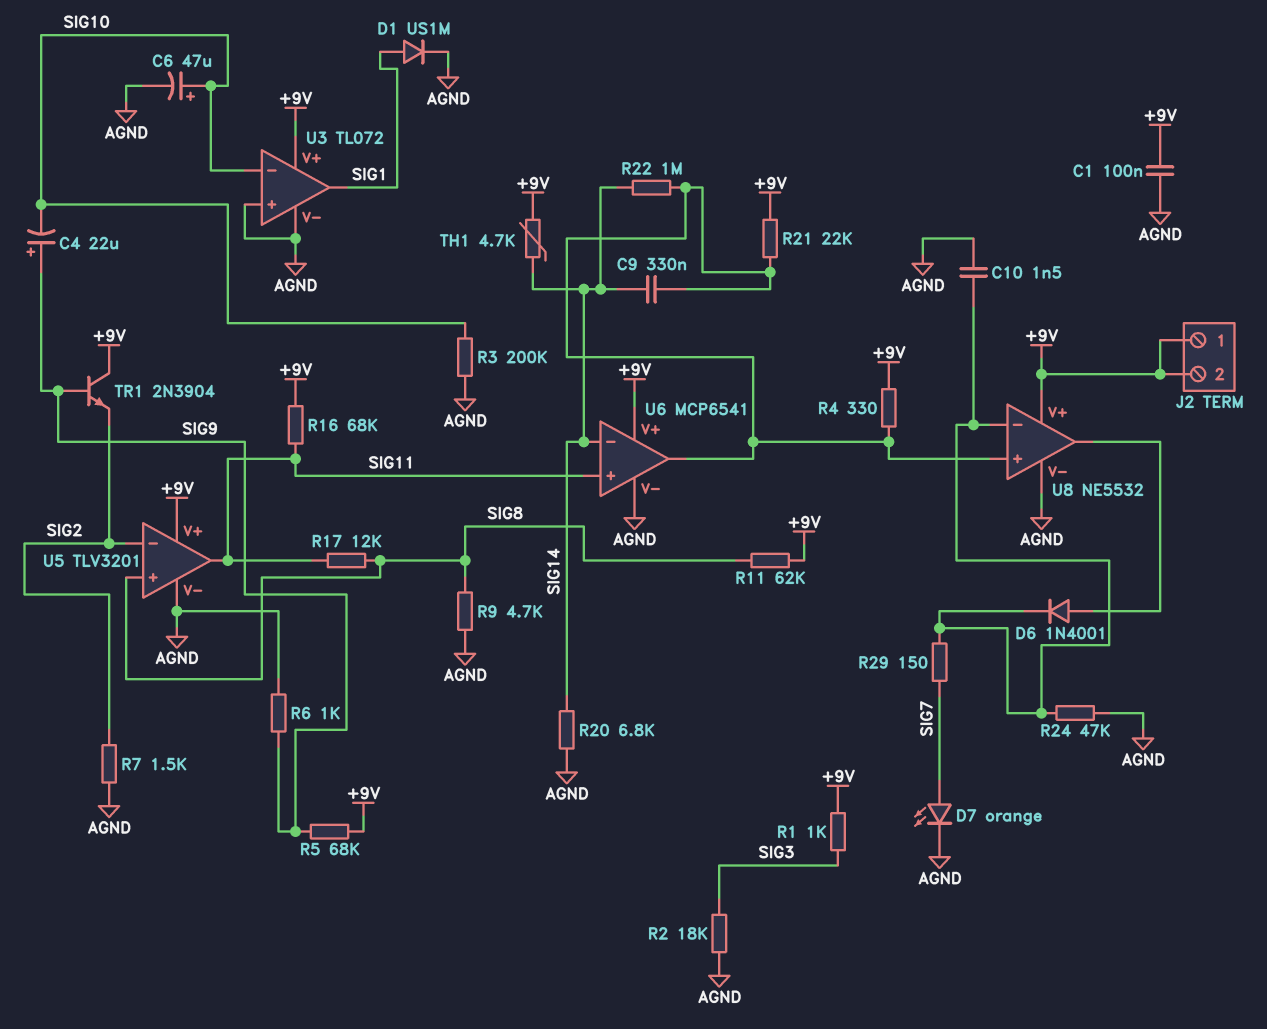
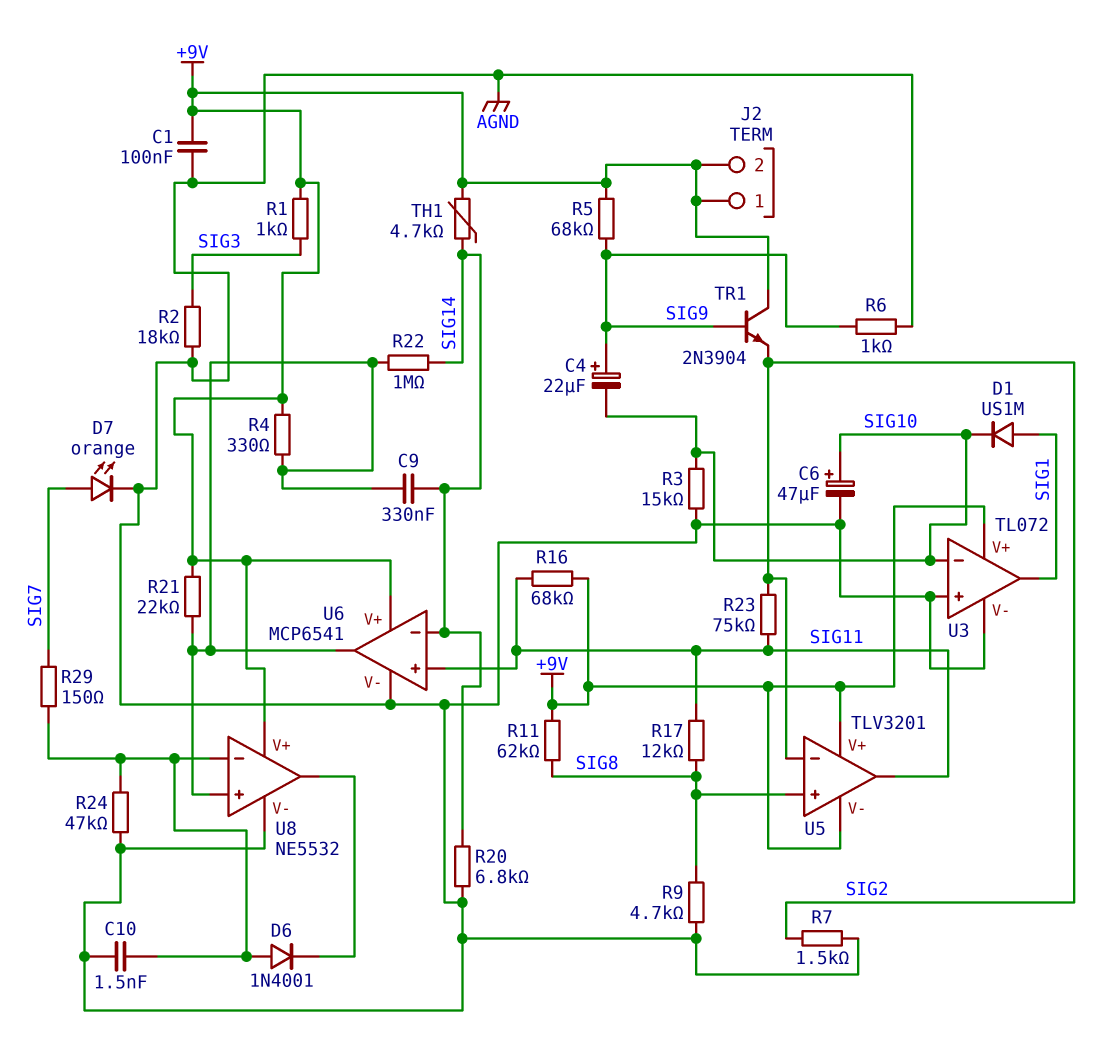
D1: diode US1M (A SIG1, K AGND) -> diode US1M (A SIG1, K SIG10)
D6: diode 1N4001 (A U8/out, K U8/in-) -> diode 1N4001 (A U8/in-, K U8/out)
R3: 200k (AGND, SIG10) -> 15k (AGND, SIG10)
R23: none -> 75k (SIG2, SIG11)
U5 pin V-: AGND -> +9V

